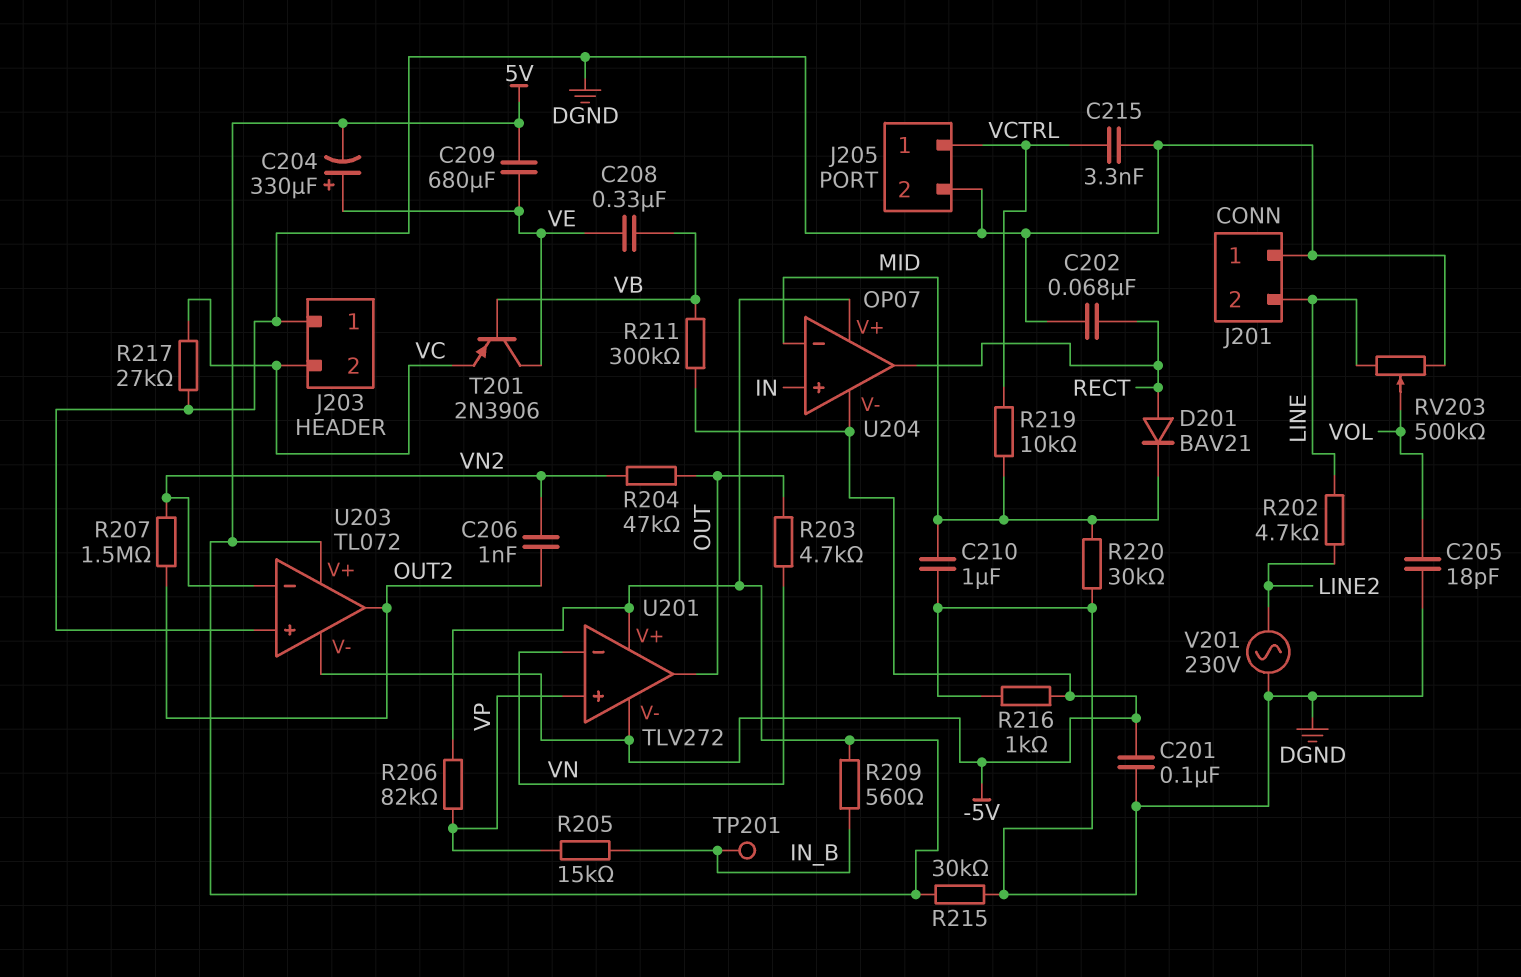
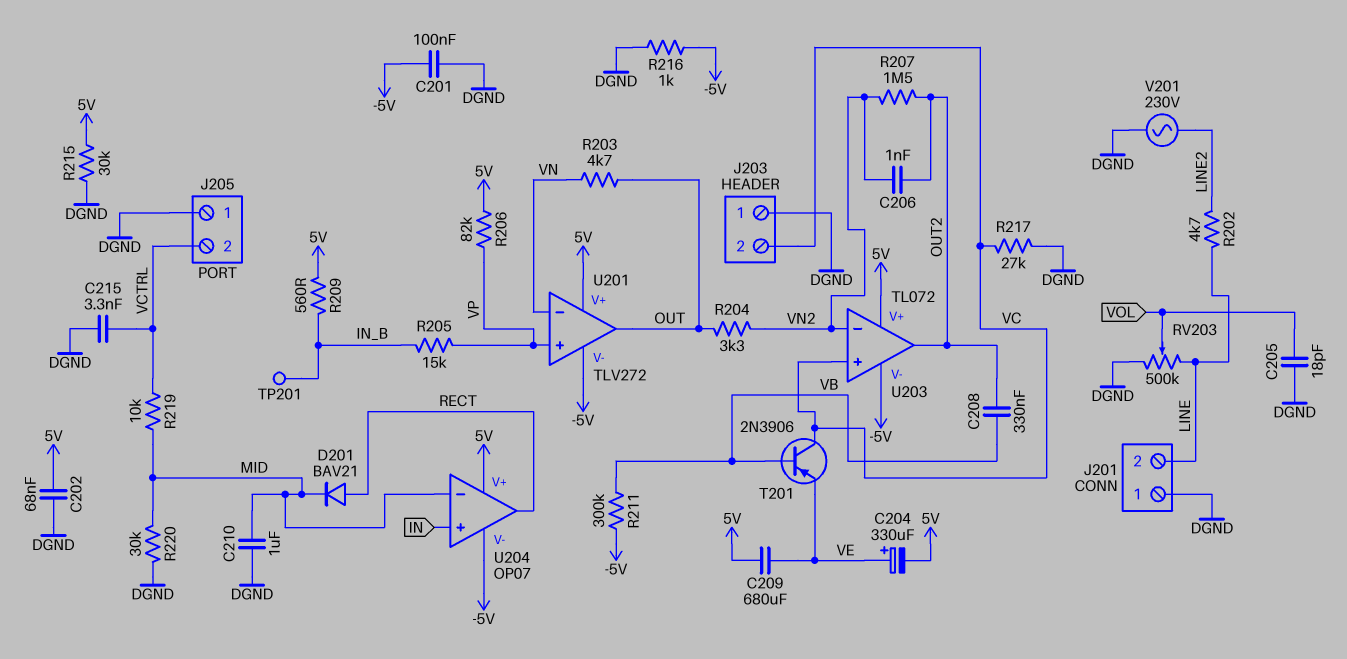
C202: 68nF (DGND, RECT) -> 68nF (5V, DGND)
C208: 330nF (VB, VE) -> 330nF (OUT2, VB)
J205 pin 1: VCTRL -> DGND
J205 pin 2: DGND -> VCTRL
R204: 47k (OUT, VN2) -> 3.3k (OUT, VN2)
T201: PNP 2N3906 (B VB, C VE, E VC) -> PNP 2N3906 (B VB, C VC, E VE)
U203 pin in+: DGND -> VC

